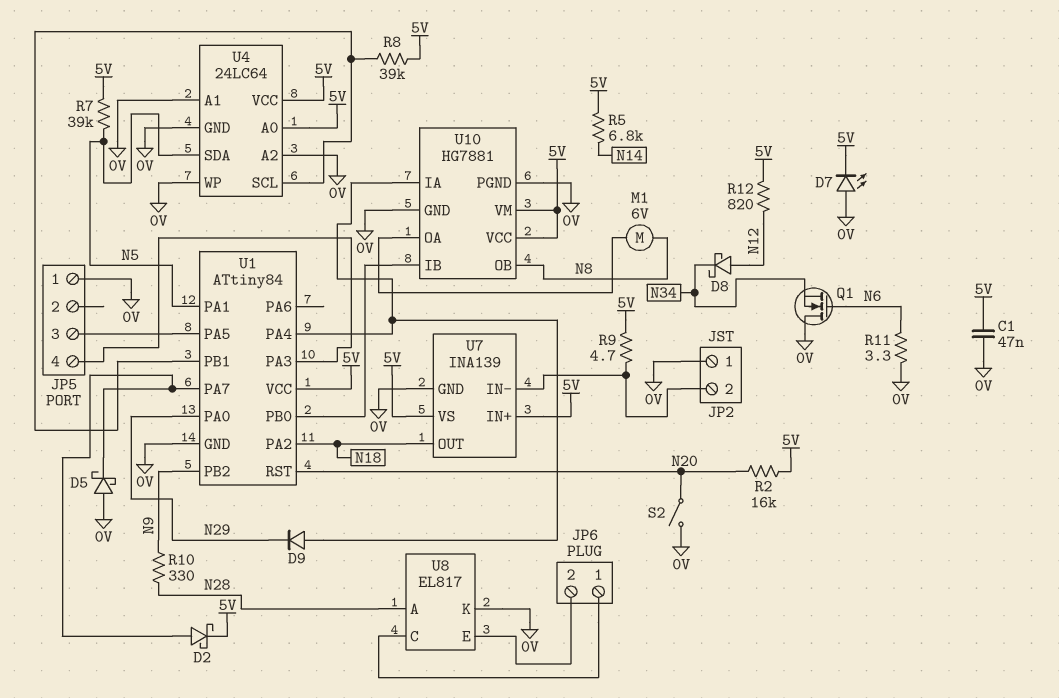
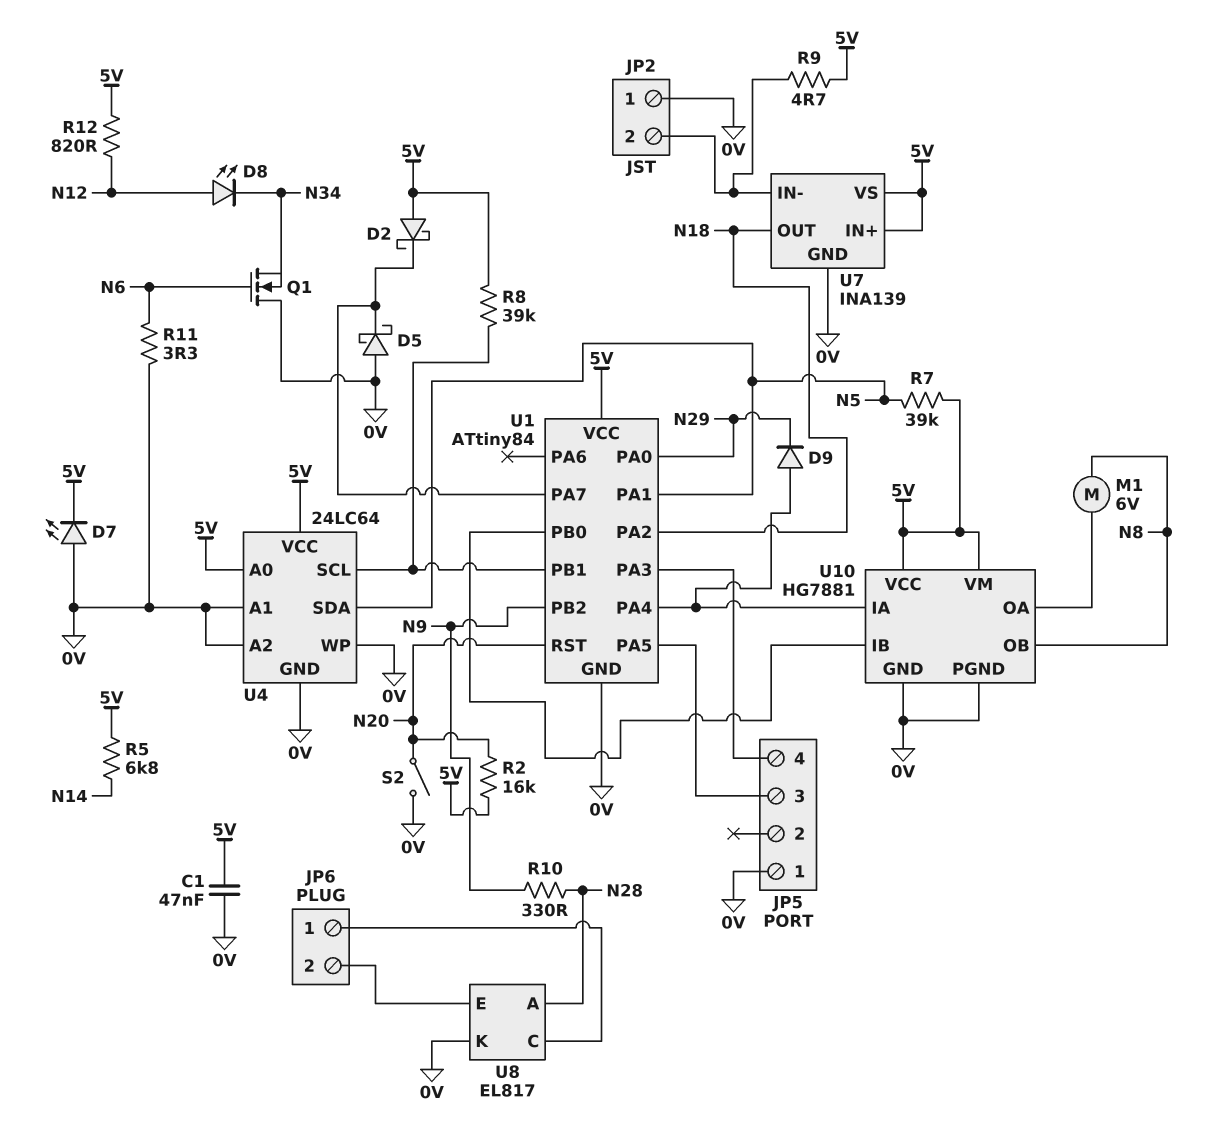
D2: schottky (A U1/PA7, K 5V) -> schottky (A 5V, K U1/PA7)
D8: schottky (A N12, K N34) -> LED (A N12, K N34)

